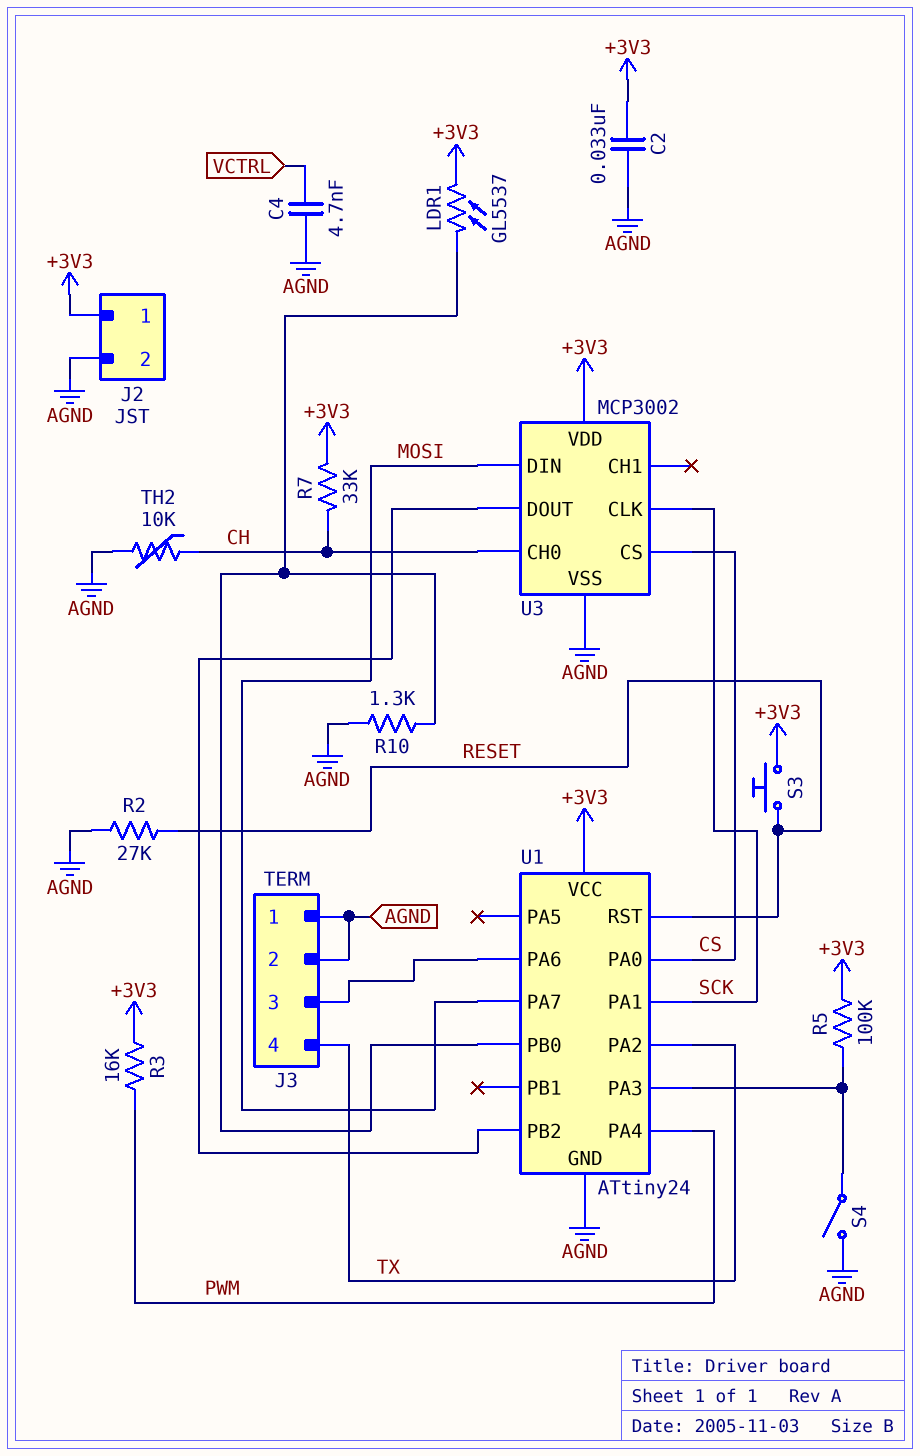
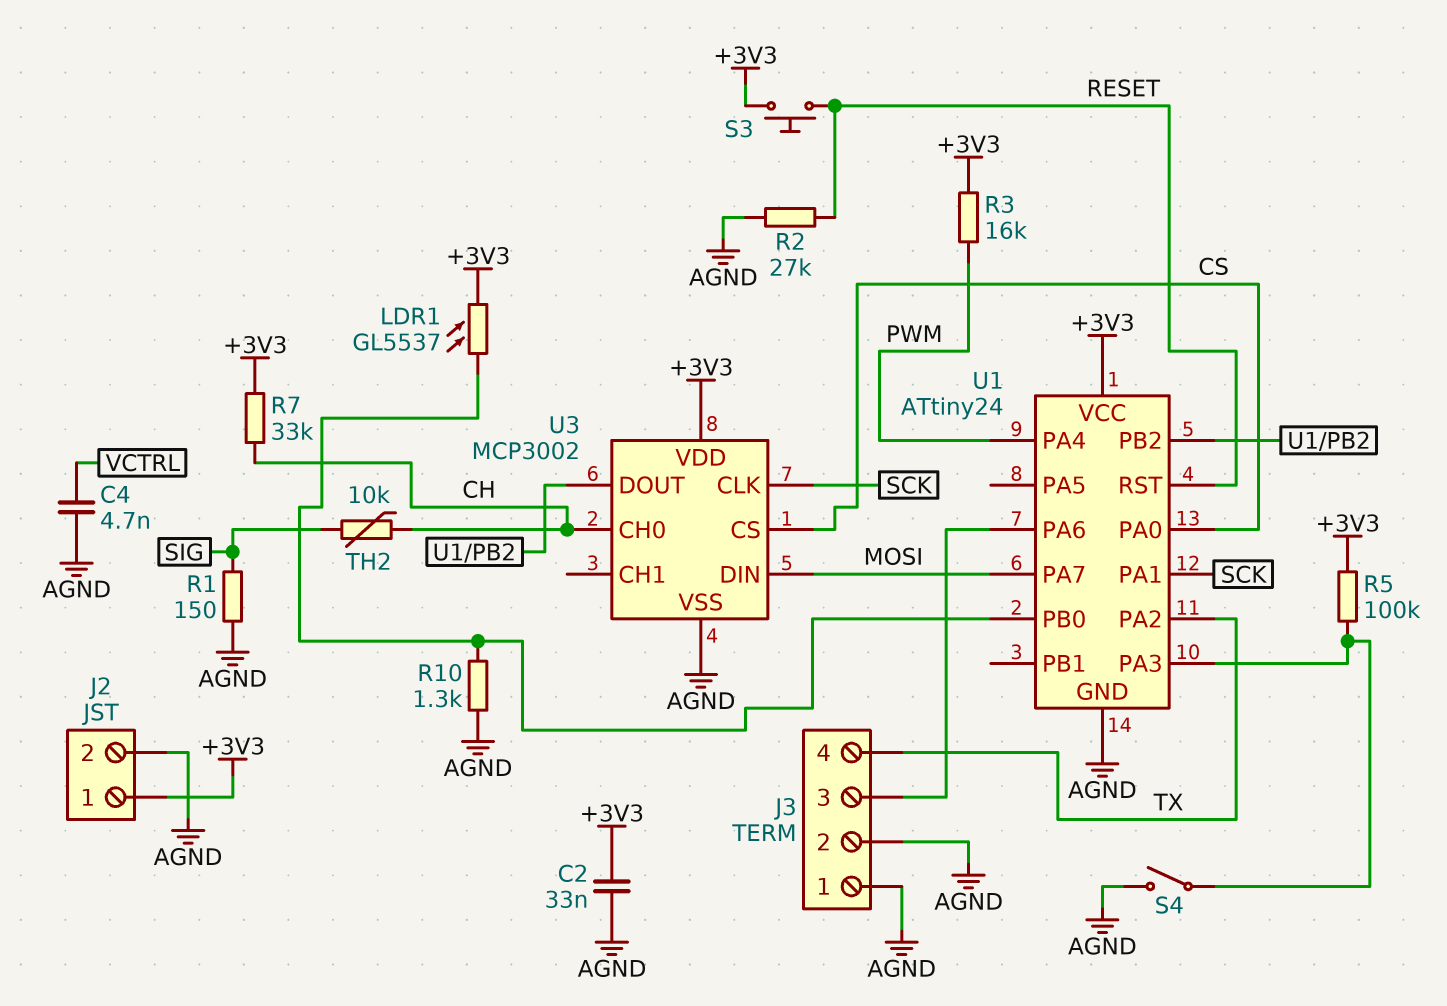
R1: none -> 150 (AGND, SIG)
TH2: 10k (AGND, CH) -> 10k (CH, SIG)

